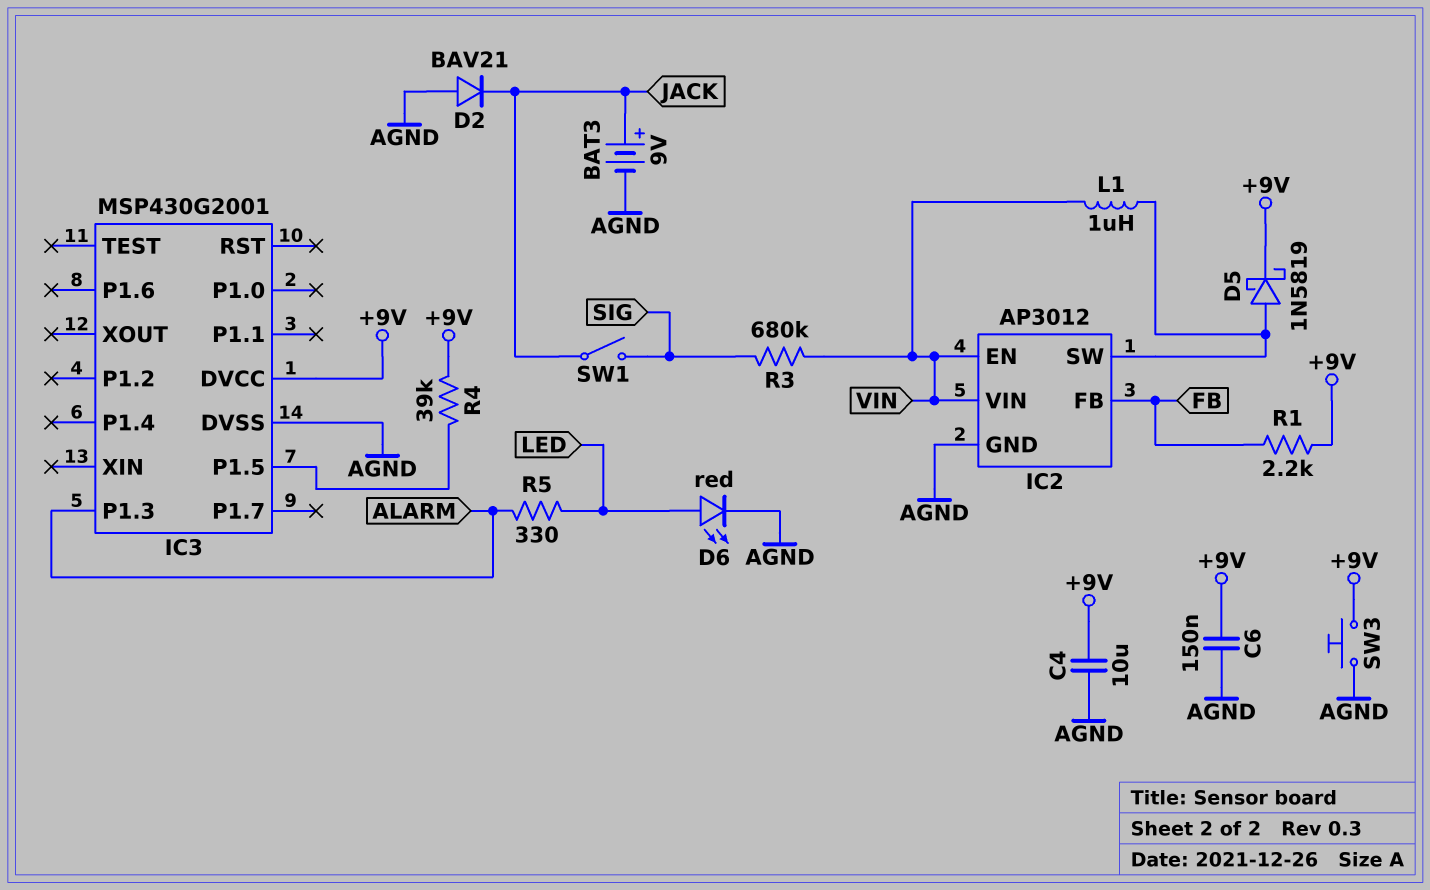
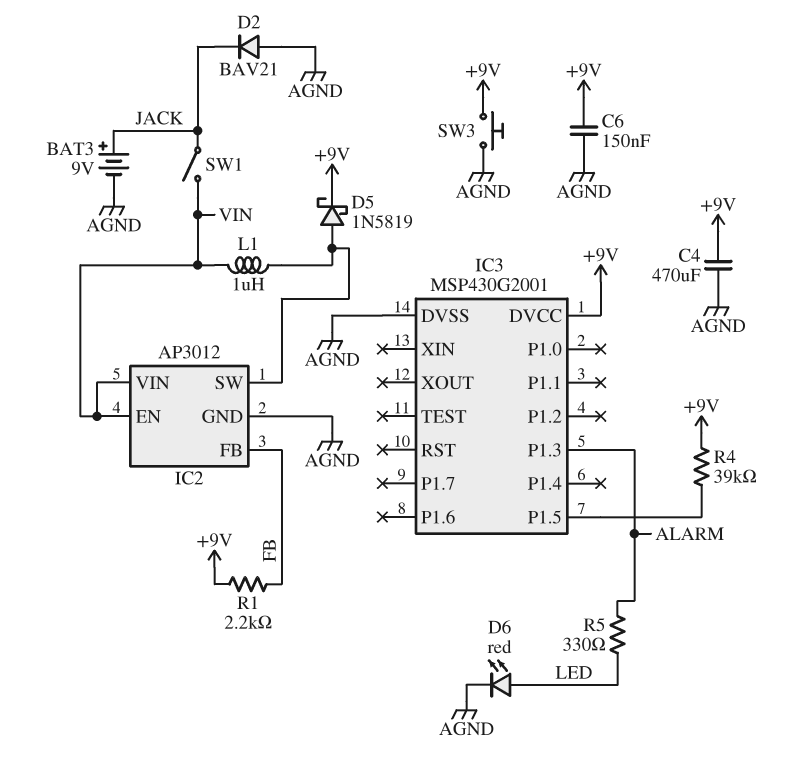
C4: 10uF (+9V, AGND) -> 470uF (+9V, AGND)
R3: 680k (SIG, VIN) -> none
SW1: switch (JACK, SIG) -> switch (JACK, VIN)

